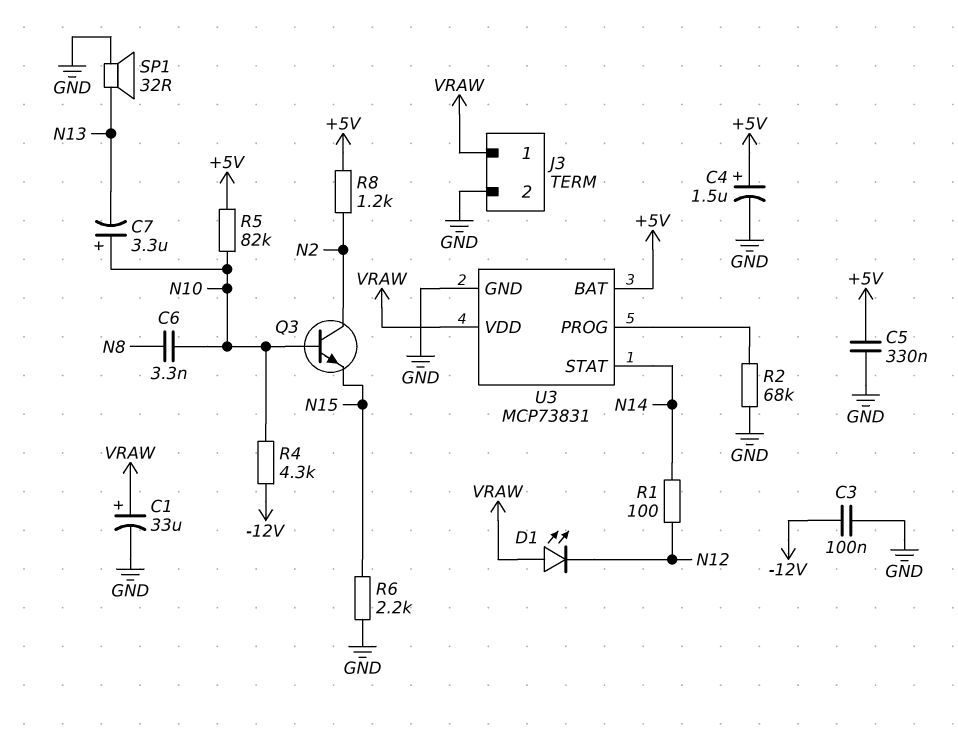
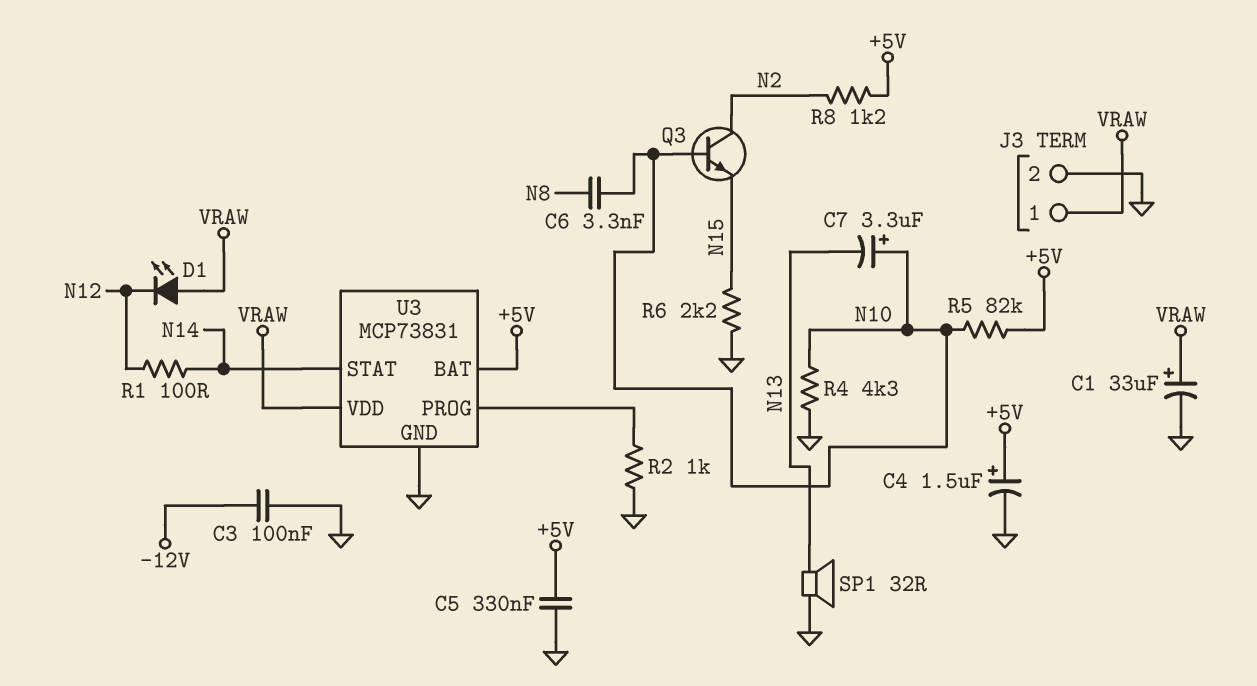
R2: 68k (GND, U3/PROG) -> 1k (GND, U3/PROG)
R4: 4.3k (-12V, N10) -> 4.3k (GND, N10)

